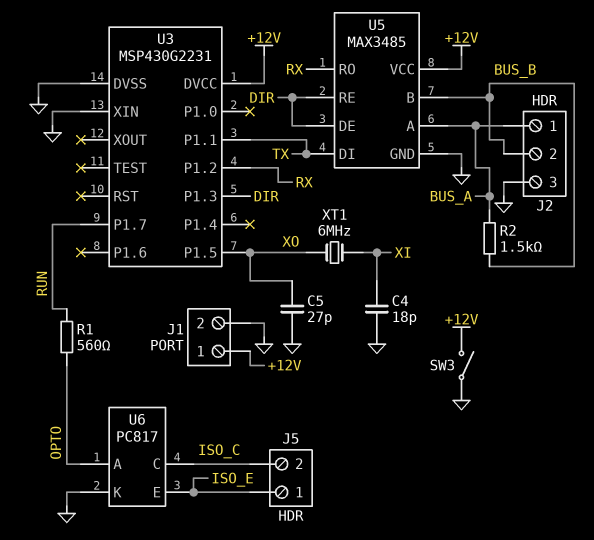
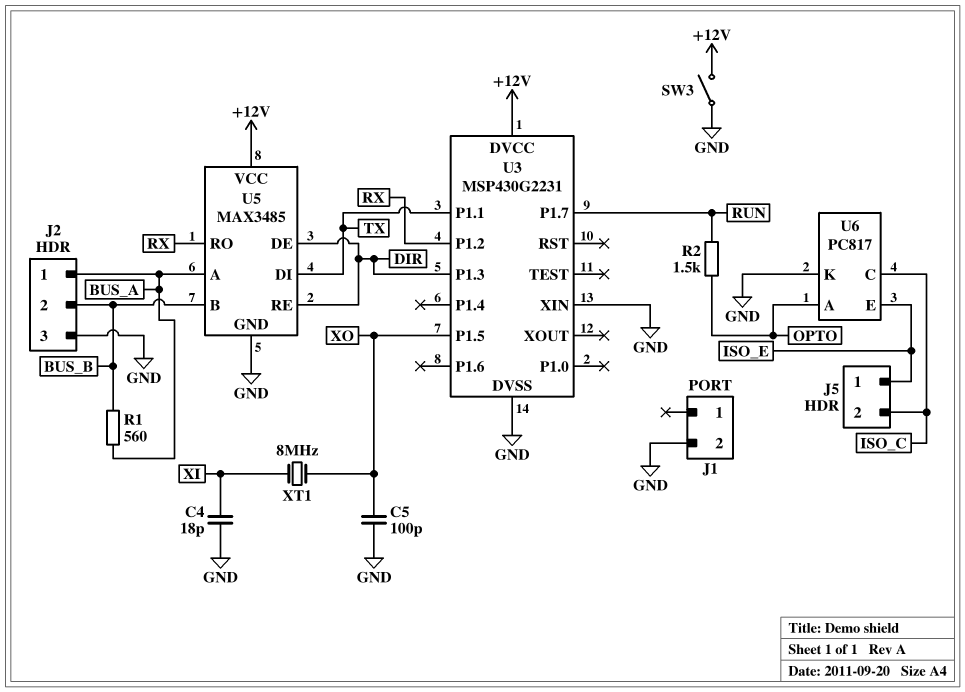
C5: 27pF (GND, XO) -> 100pF (GND, XO)
J1 pin 1: +12V -> none
R1: 560 (OPTO, RUN) -> 560 (BUS_A, BUS_B)
R2: 1.5k (BUS_A, BUS_B) -> 1.5k (OPTO, RUN)
XT1: 6MHz (XI, XO) -> 8MHz (XI, XO)

